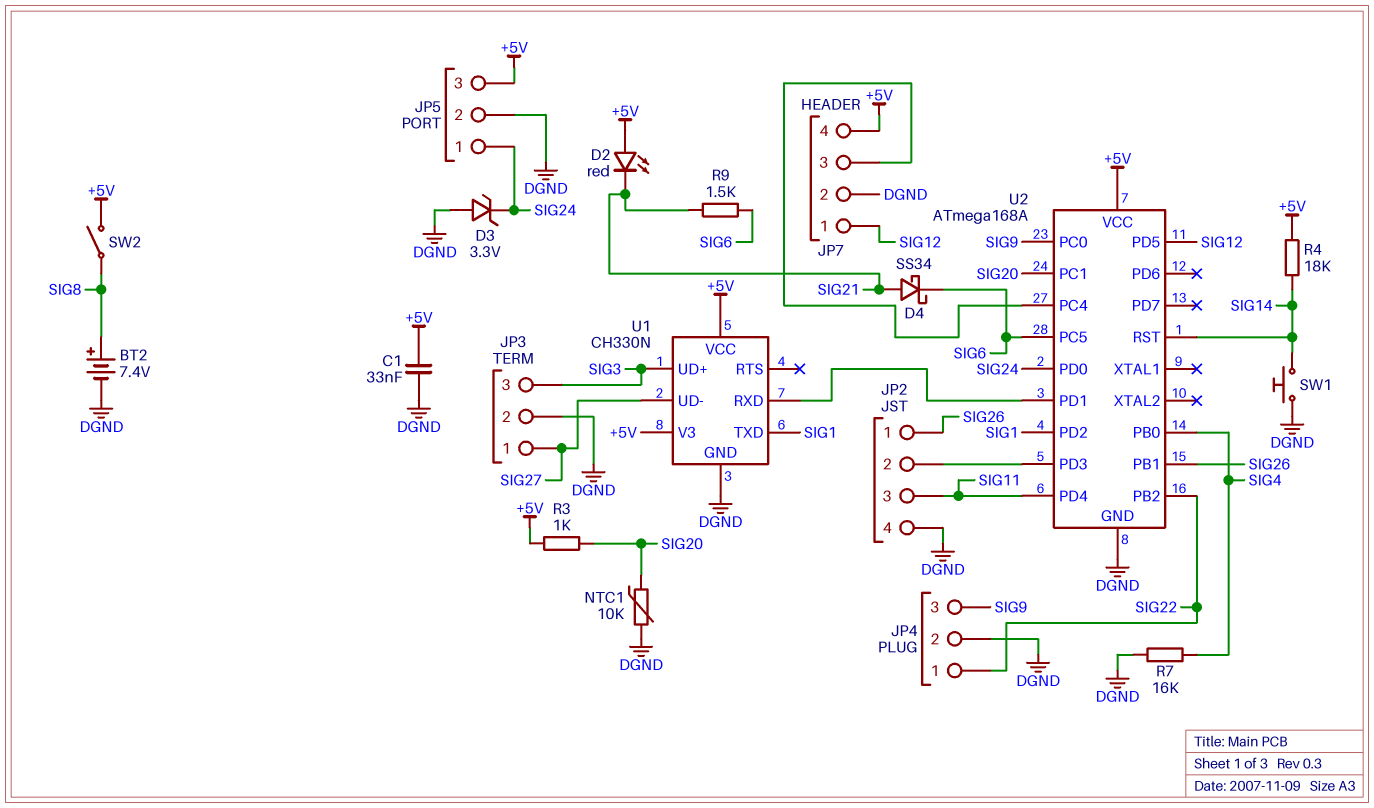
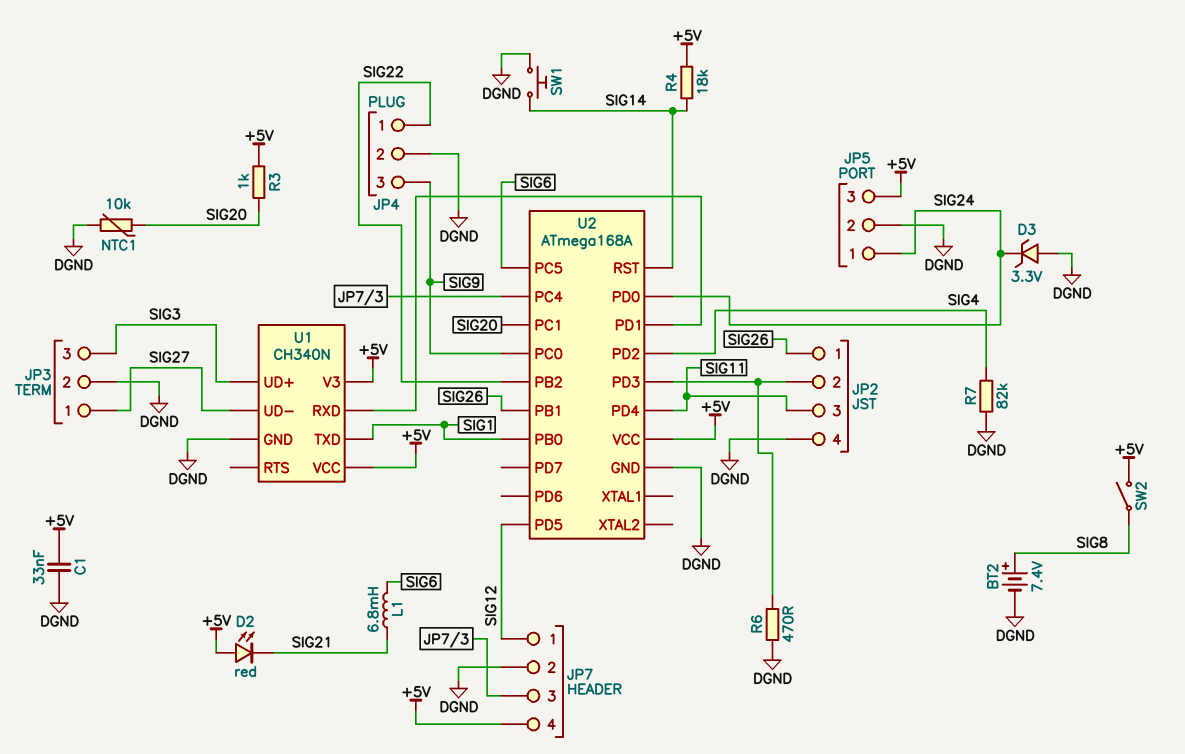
D4: schottky SS34 (A SIG21, K SIG6) -> none
L1: none -> 6.8mH (SIG6, SIG21)
R6: none -> 470 (DGND, JP2/2)
R7: 16k (DGND, SIG4) -> 82k (DGND, SIG4)
R9: 1.5k (SIG6, SIG21) -> none
U1: CH330N -> CH340N
U2 pin PB0: SIG4 -> SIG1
U2 pin PD2: SIG1 -> SIG4

